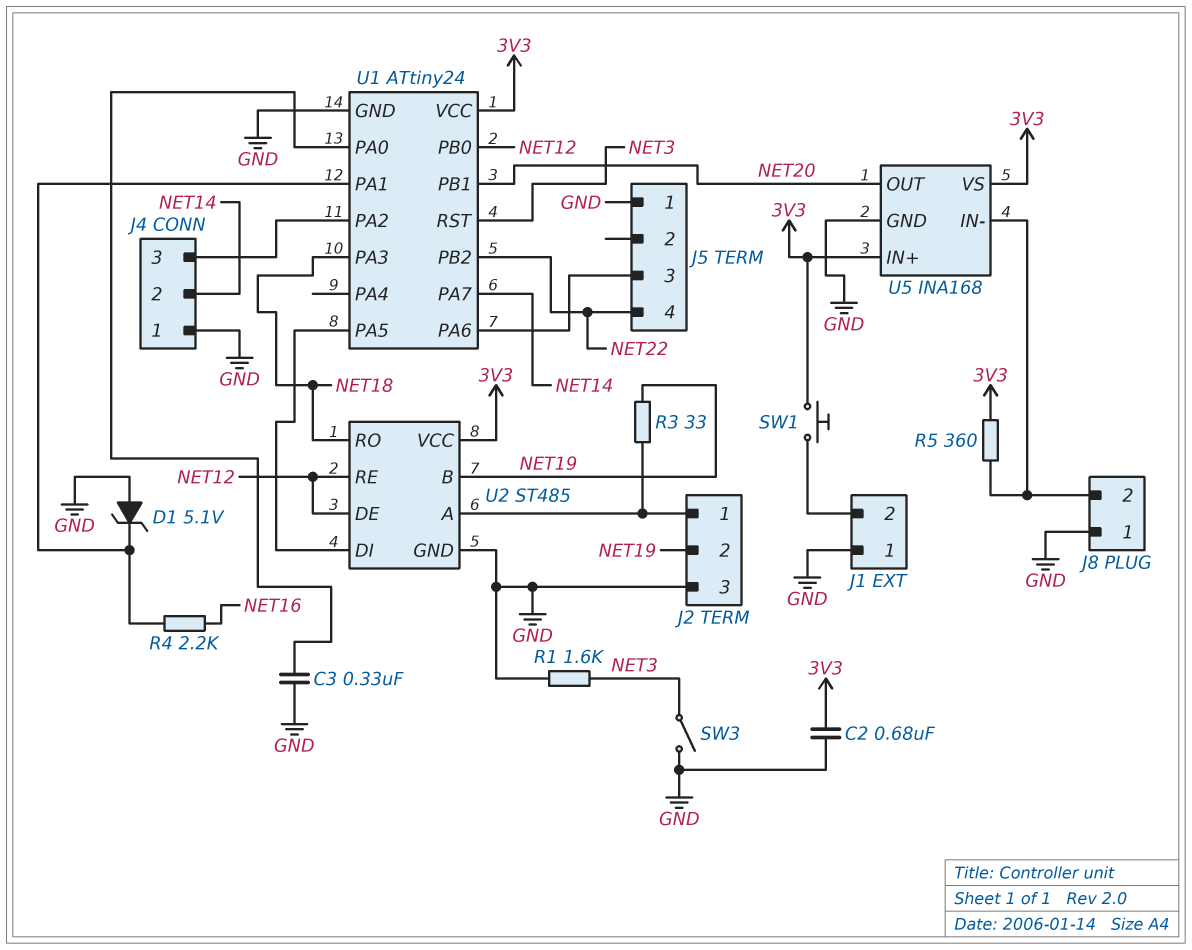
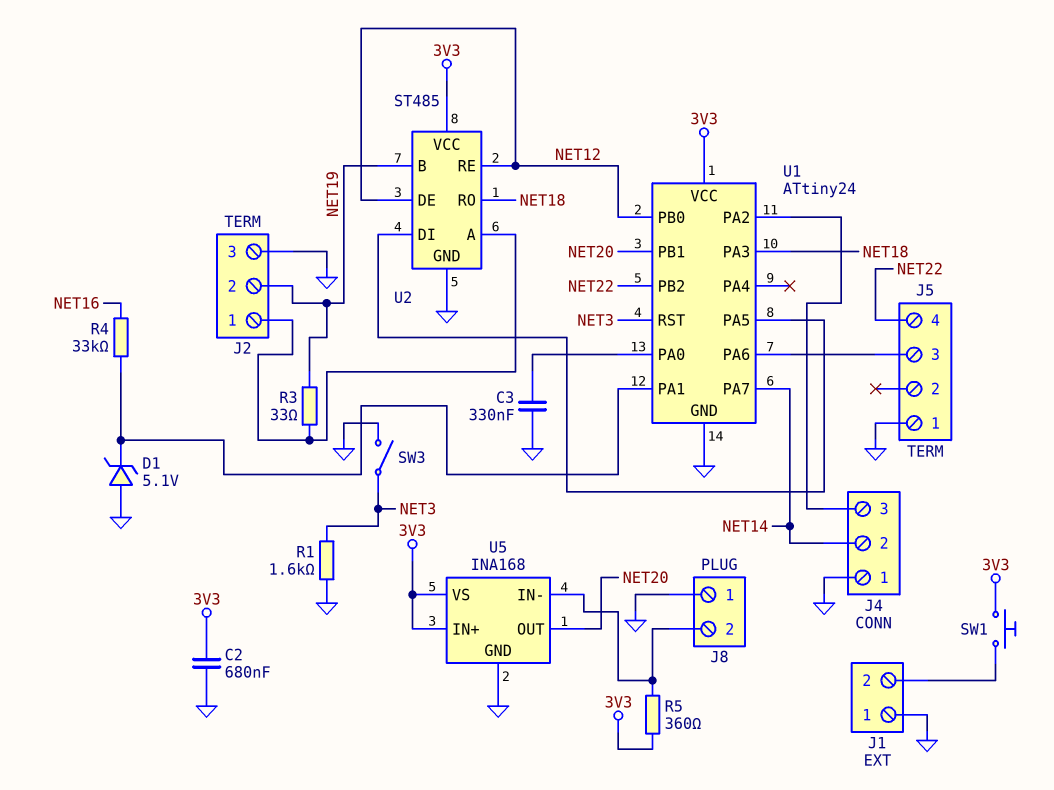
R4: 2.2k (NET16, U1/PA1) -> 33k (NET16, U1/PA1)

